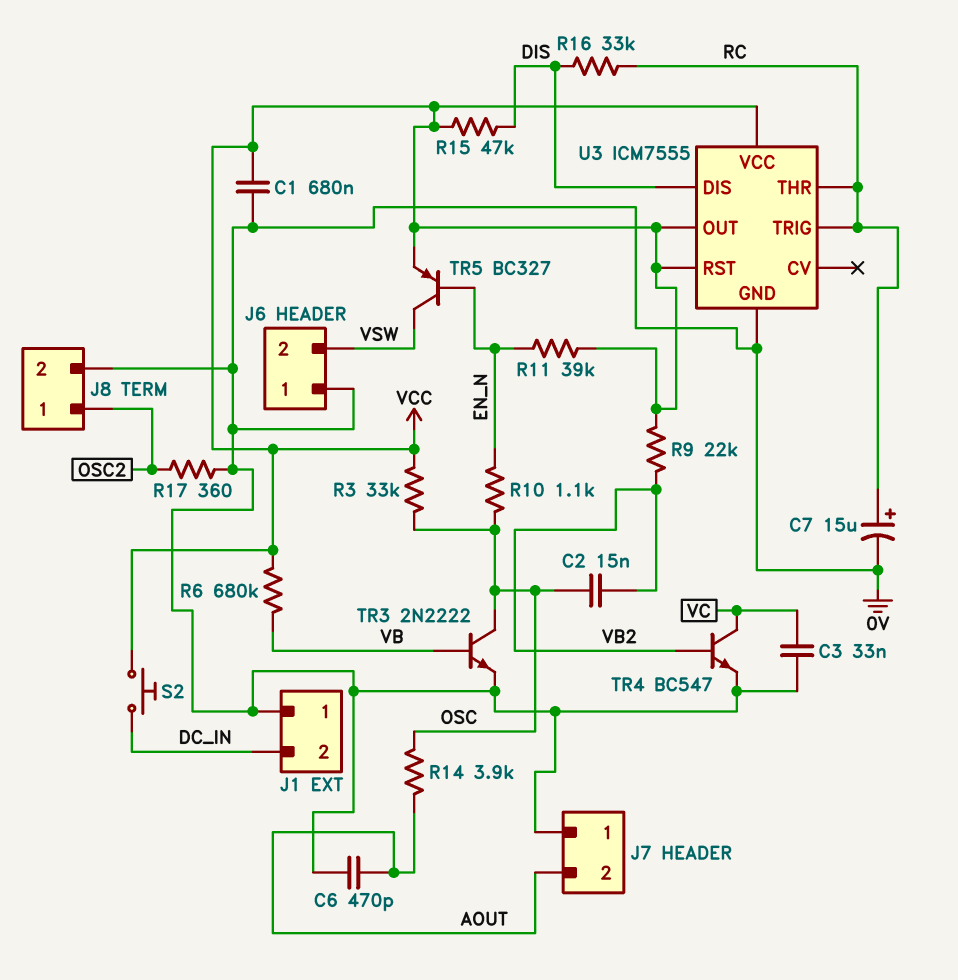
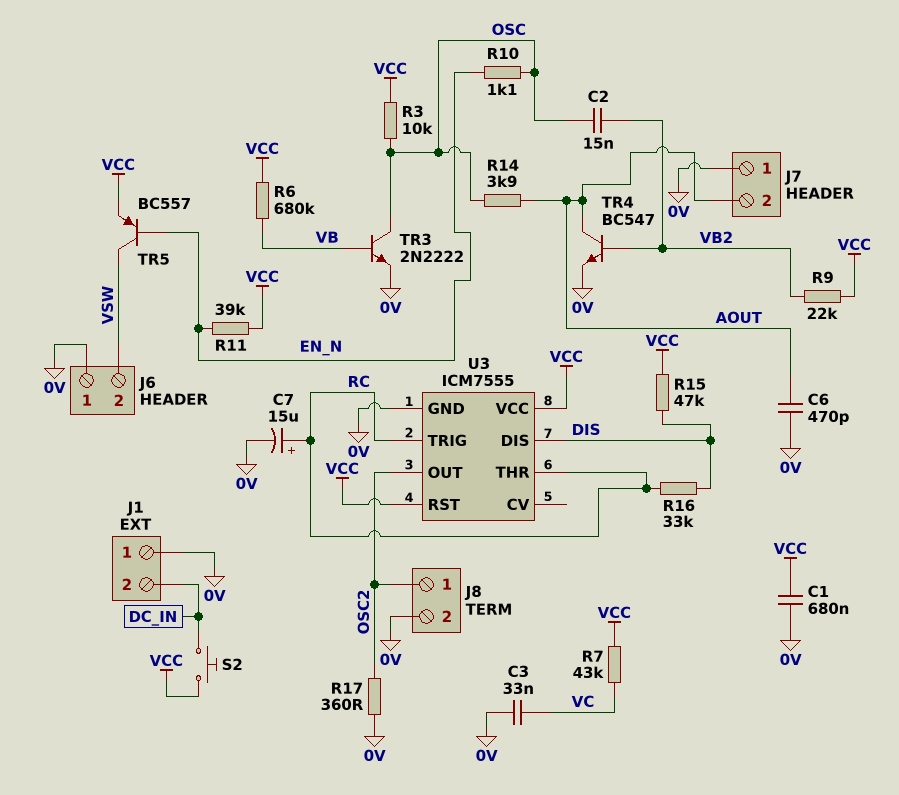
R3: 33k (OSC, VCC) -> 10k (OSC, VCC)
R7: none -> 43k (VC, VCC)
TR4: NPN BC547 (B VB2, C VC, E 0V) -> NPN BC547 (B VB2, C AOUT, E 0V)
TR5: PNP BC327 (B EN_N, C VSW, E VCC) -> PNP BC557 (B EN_N, C VSW, E VCC)
U3 pin OUT: VCC -> OSC2

